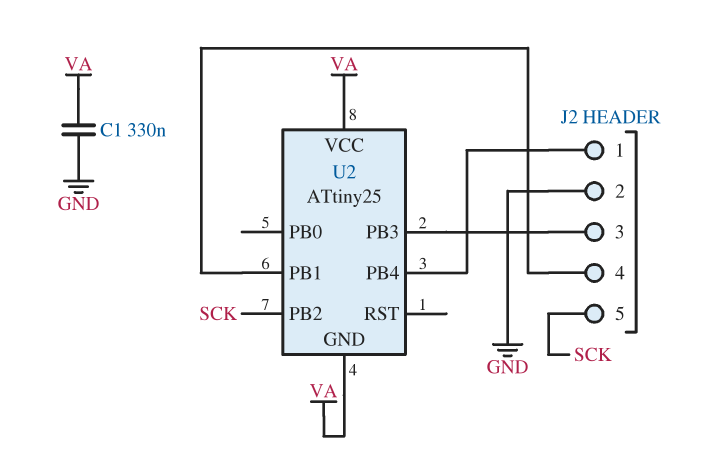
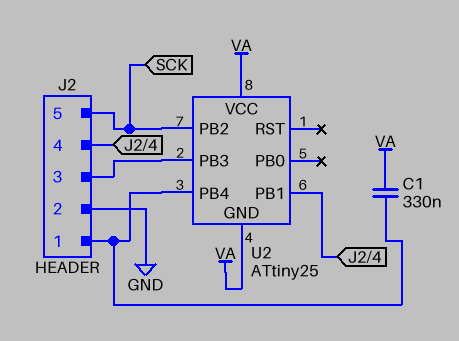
C1: 330nF (GND, VA) -> 330nF (J2/1, VA)

